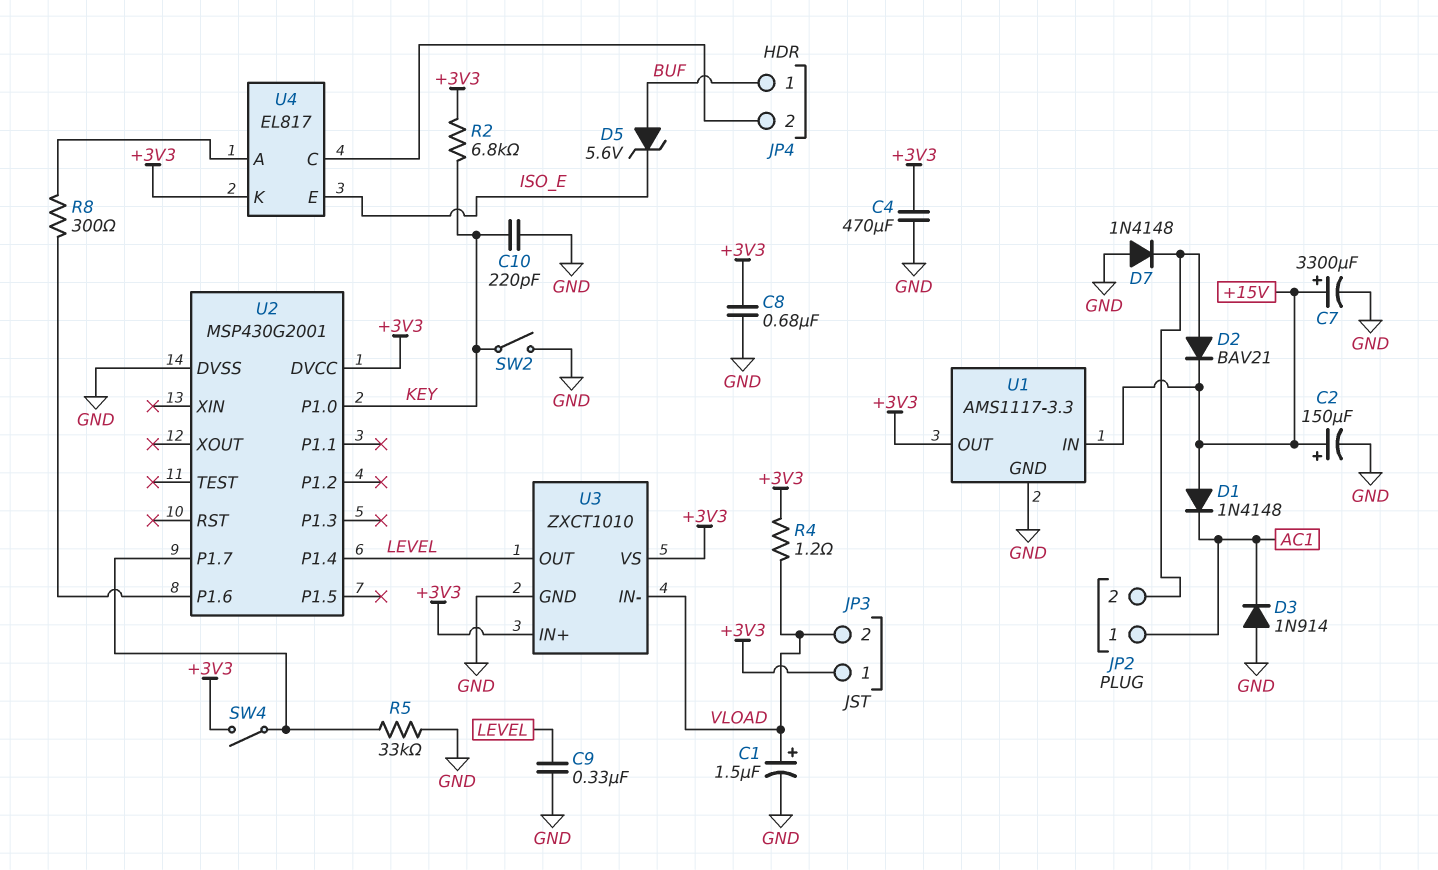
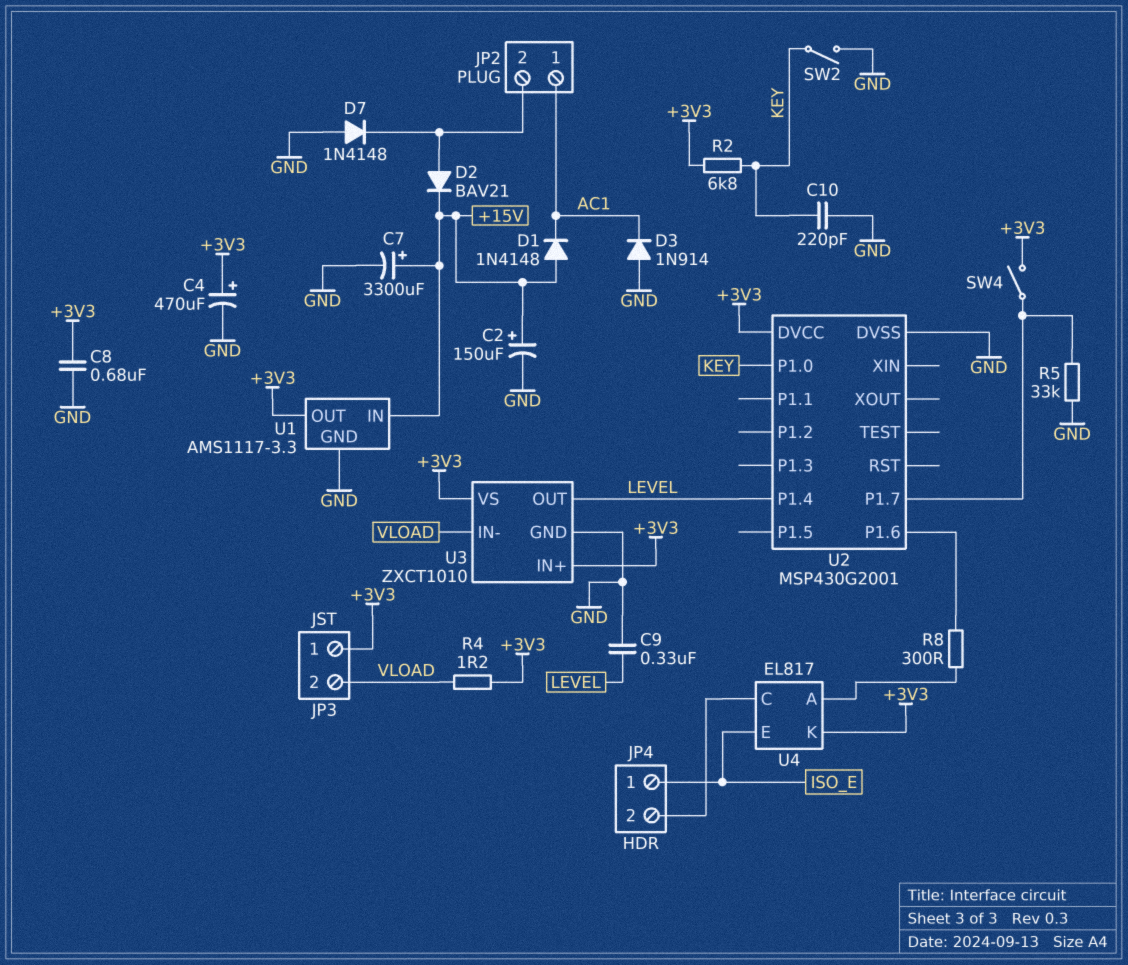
C1: 1.5uF (plus VLOAD, minus GND) -> none
C4: 470uF (+3V3, GND) -> 470uF (plus +3V3, minus GND)
D5: zener 5.6V (A BUF, K ISO_E) -> none
JP4 pin 1: BUF -> ISO_E

